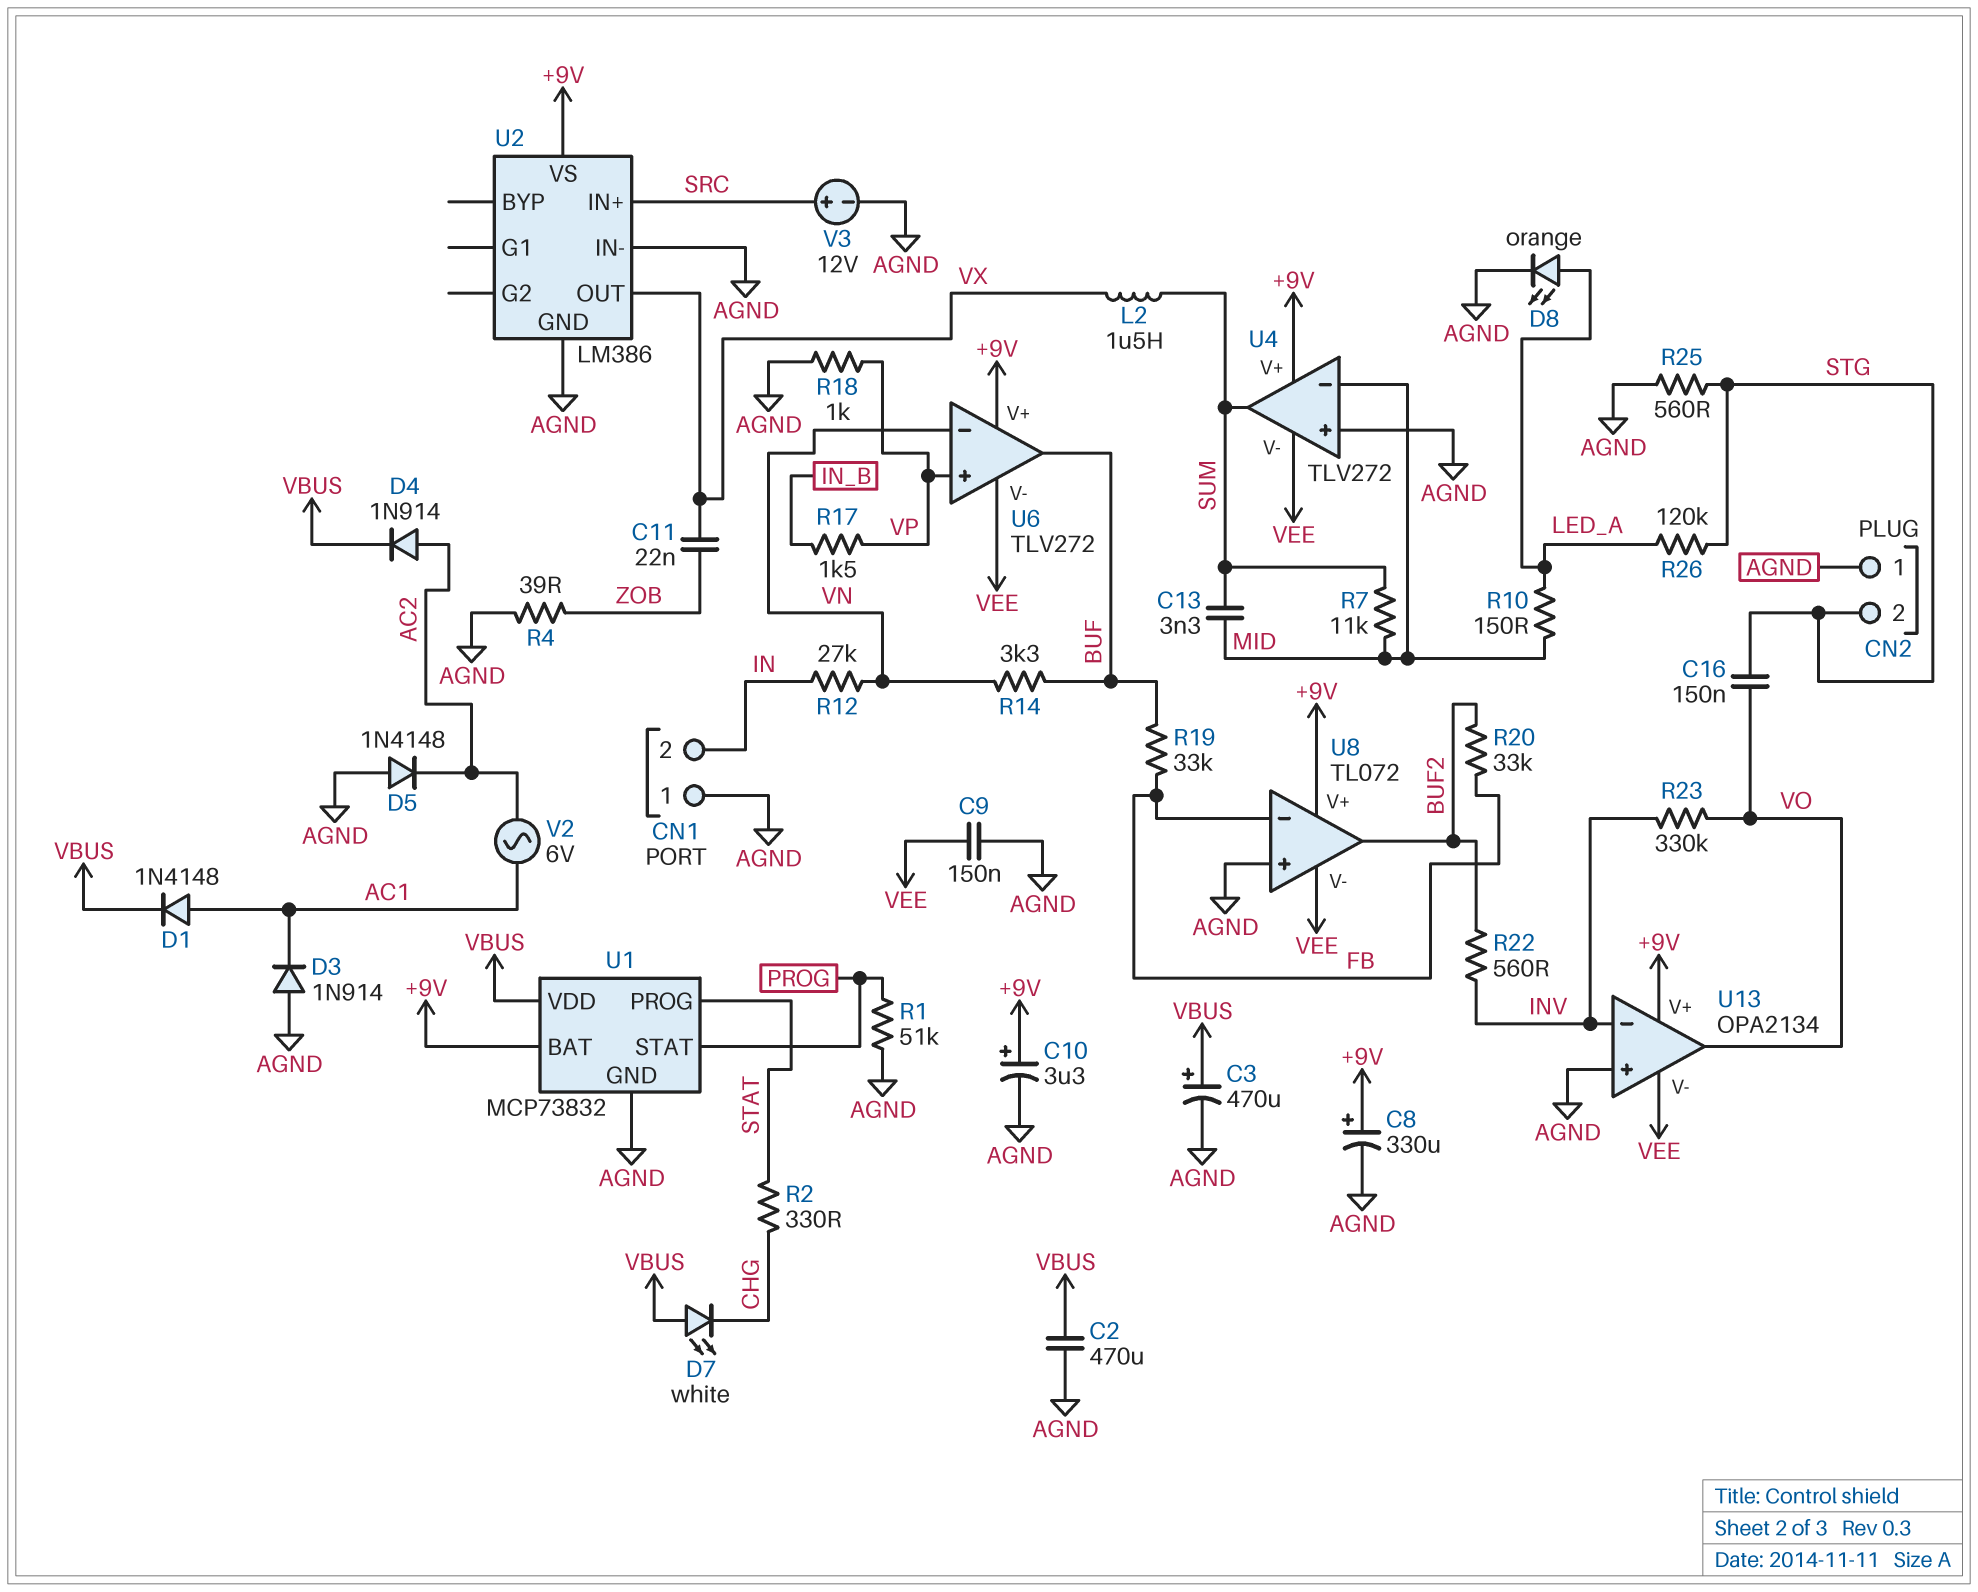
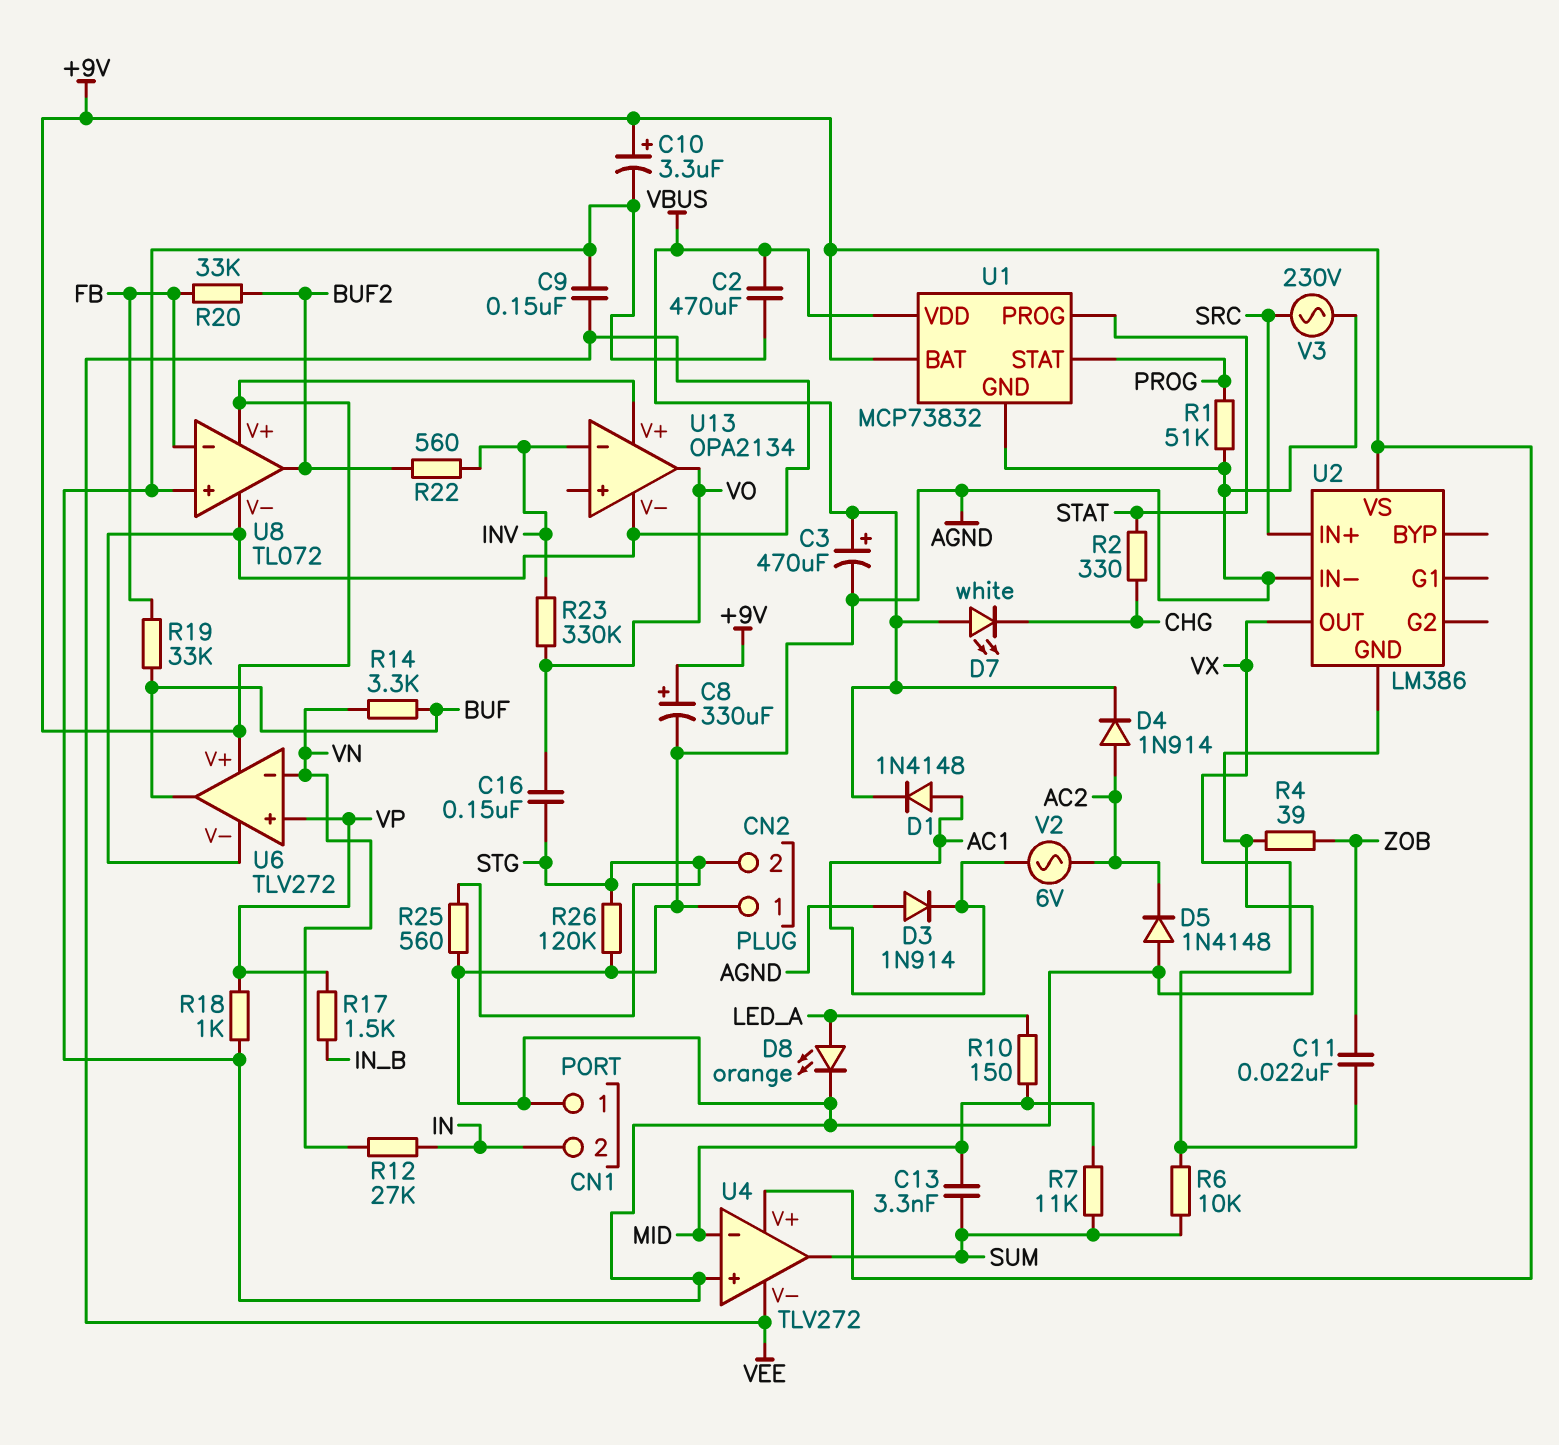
L2: 1.5uH (SUM, VX) -> none
R6: none -> 10k (SUM, VX)
R26: 120k (LED_A, STG) -> 120k (AGND, STG)
U13 pin in+: AGND -> none
V3: 12V (plus SRC, minus AGND) -> AC 230V (AGND, SRC)

